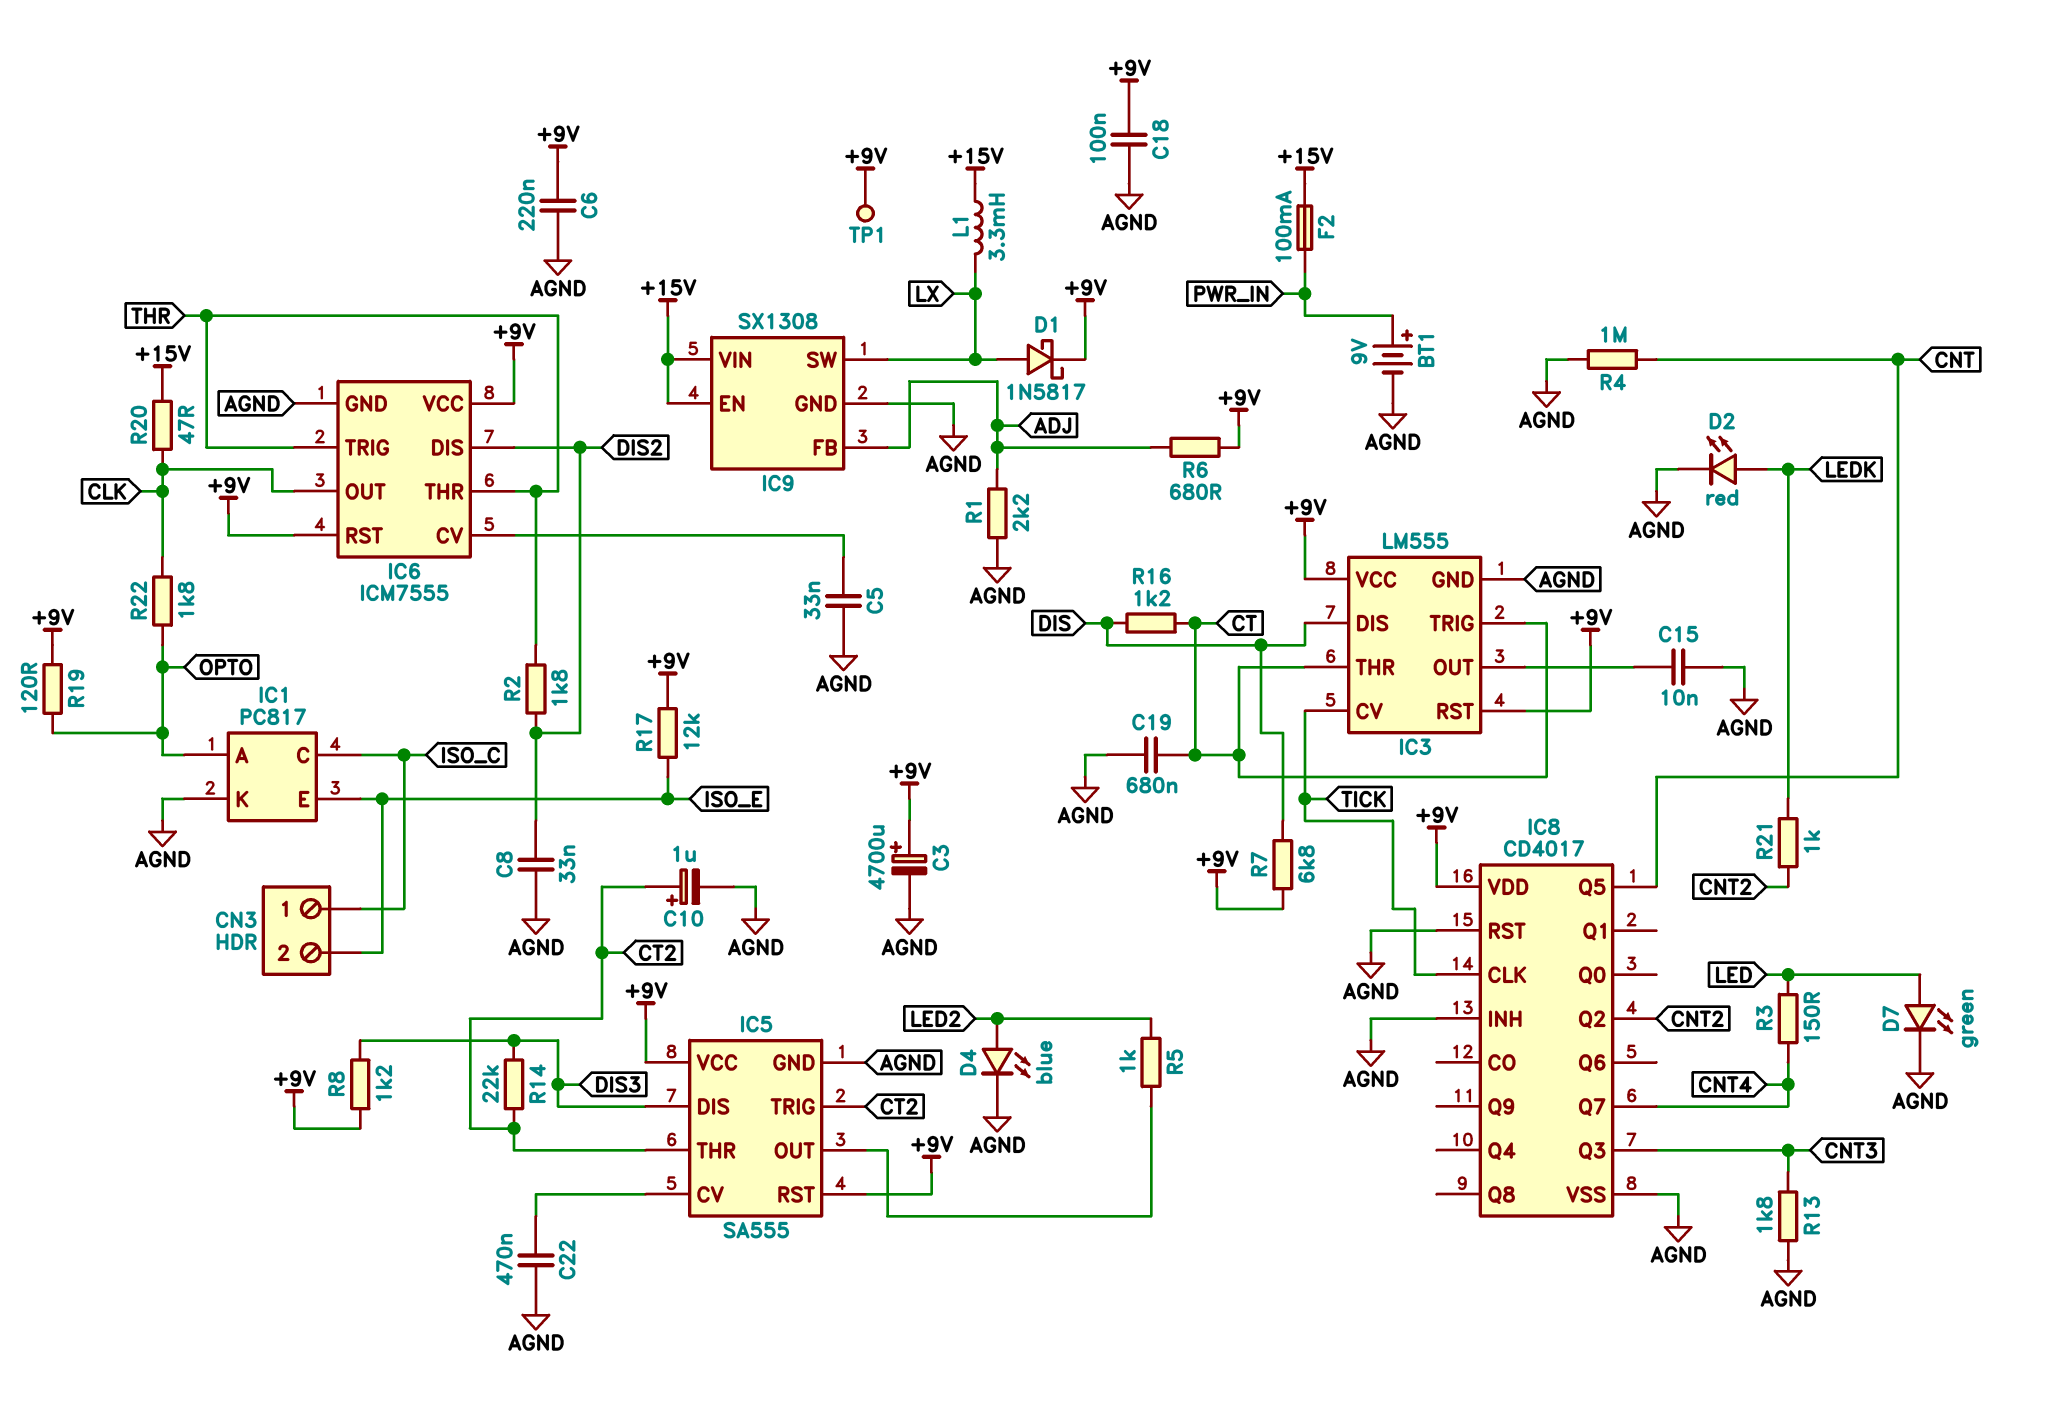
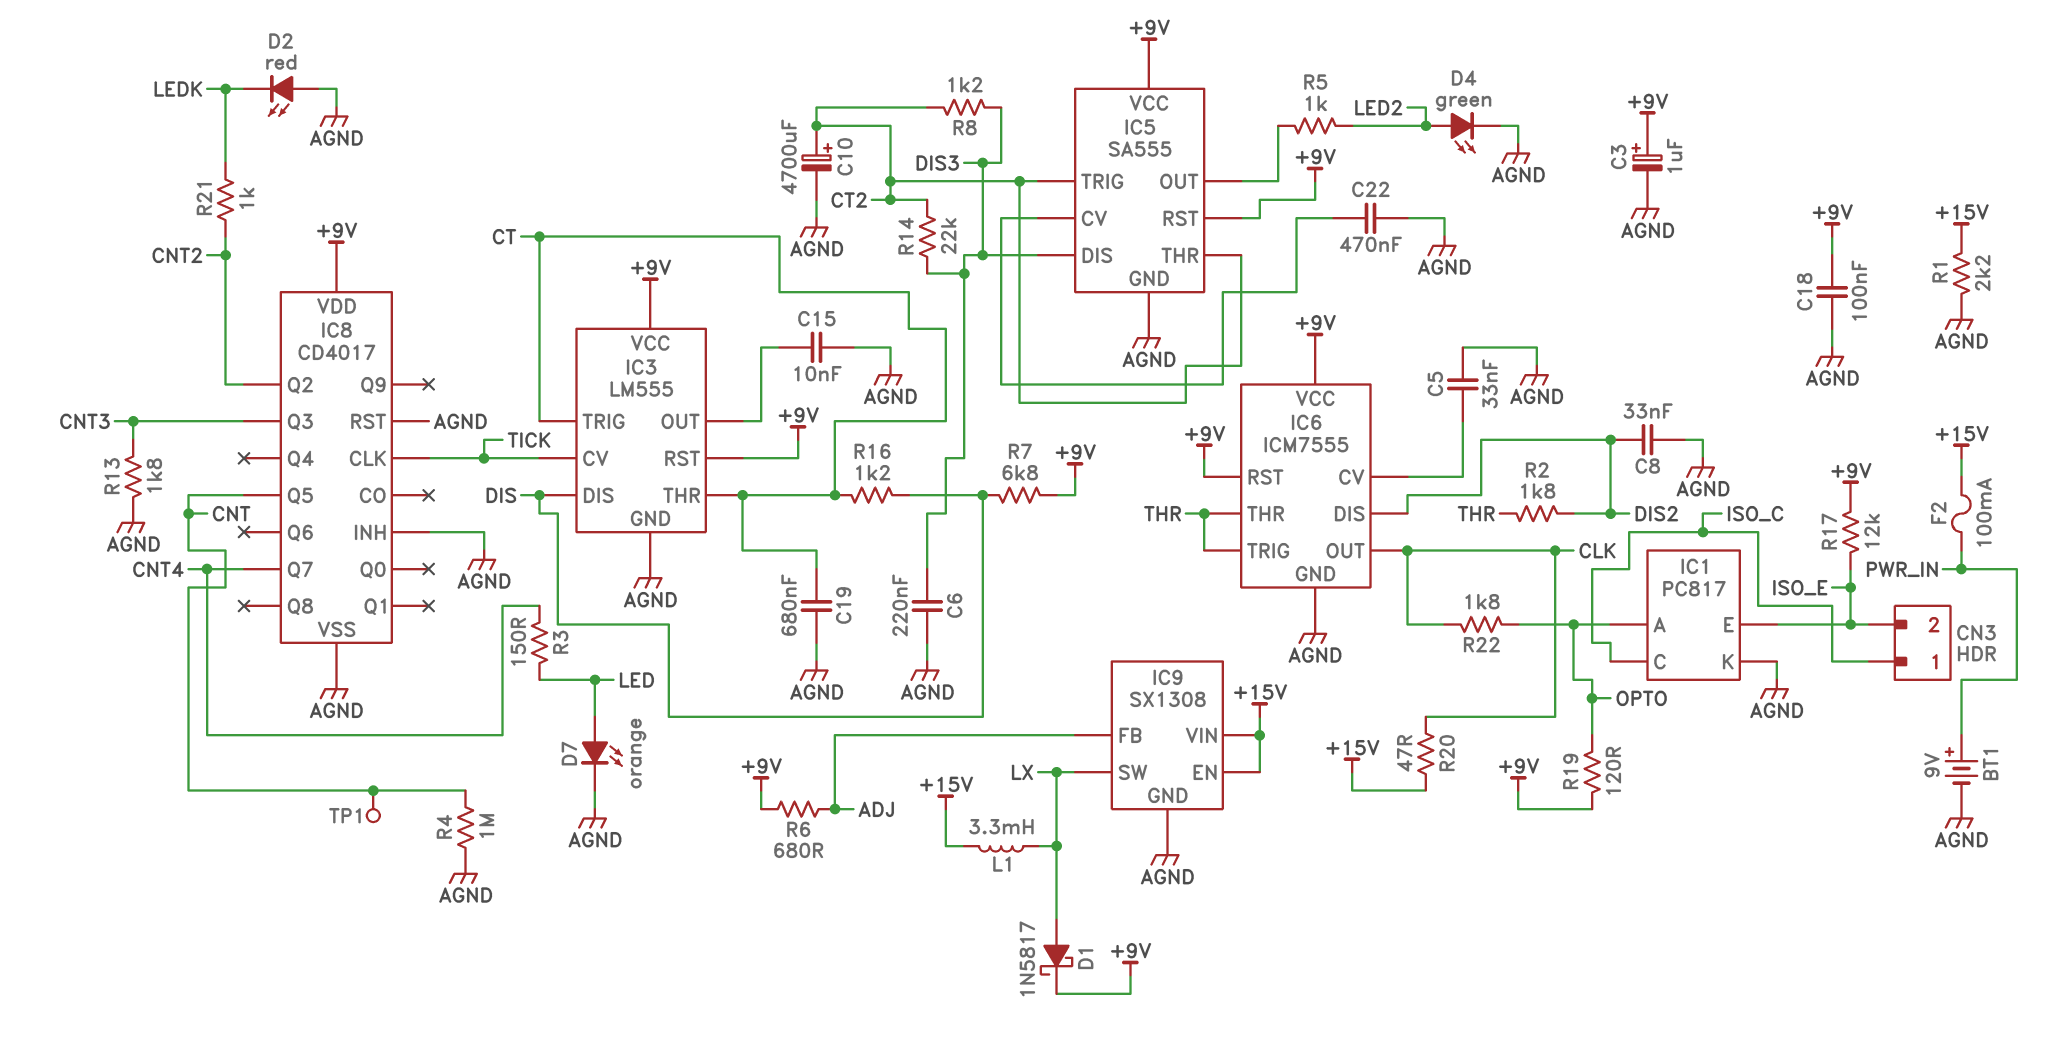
C3: 4700uF (plus +9V, minus AGND) -> 1uF (plus +9V, minus AGND)
C6: 220nF (+9V, AGND) -> 220nF (AGND, DIS3)
C10: 1uF (plus CT2, minus AGND) -> 4700uF (plus CT2, minus AGND)
D2: LED red (A LEDK, K AGND) -> LED red (A AGND, K LEDK)
D4: LED blue (A LED2, K AGND) -> LED green (A LED2, K AGND)
D7: LED green (A LED, K AGND) -> LED orange (A LED, K AGND)
R1: 2.2k (ADJ, AGND) -> 2.2k (+15V, AGND)
R8: 1.2k (+9V, DIS3) -> 1.2k (CT2, DIS3)
TP1: test point (+9V) -> test point (CNT)

